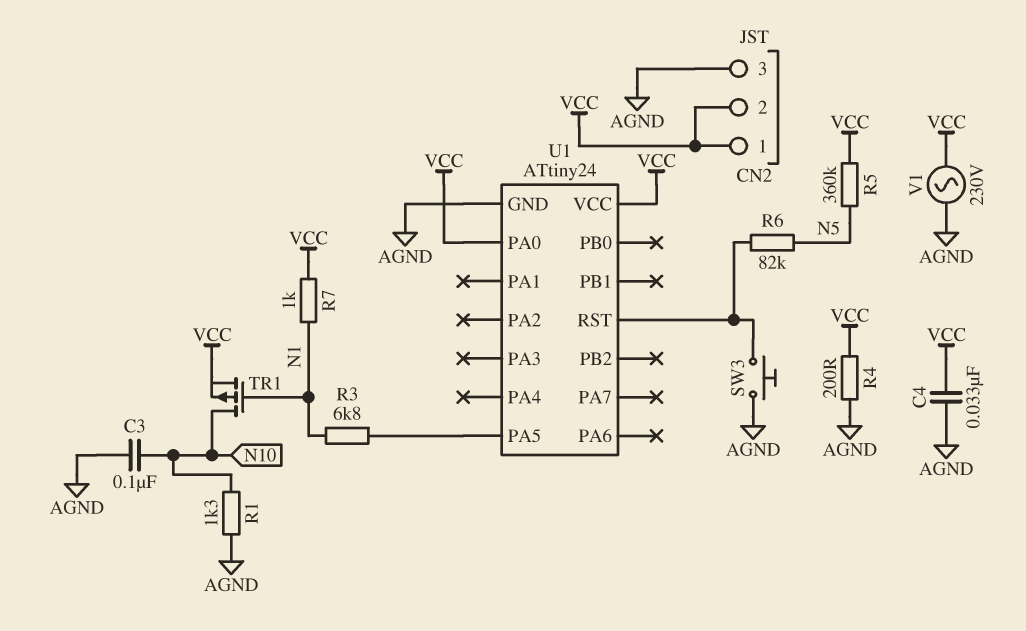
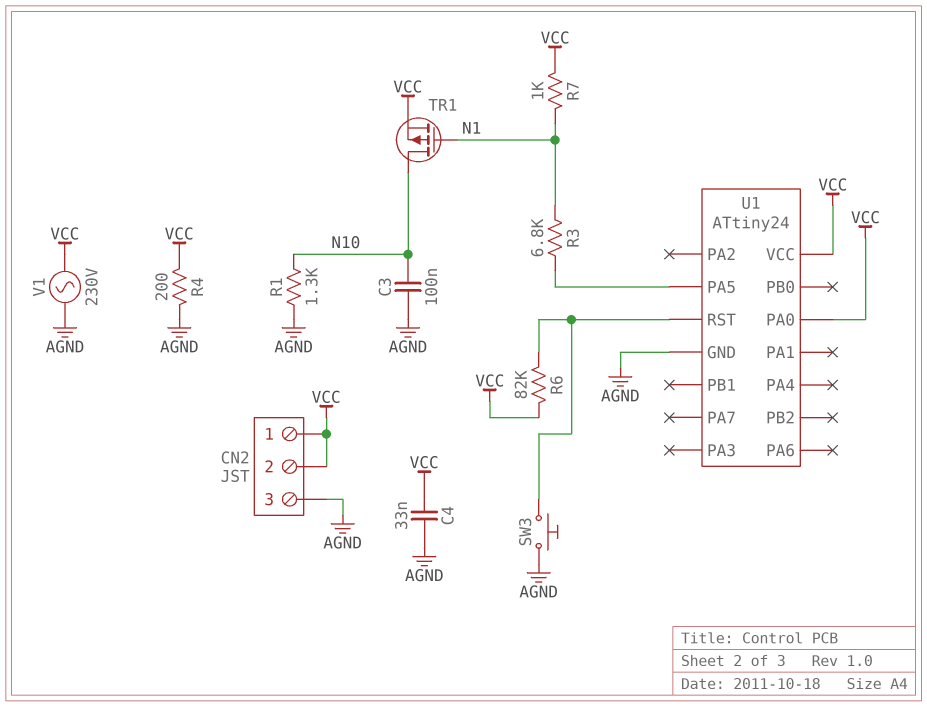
R5: 360k (N5, VCC) -> none
R6: 82k (N5, U1/RST) -> 82k (U1/RST, VCC)

